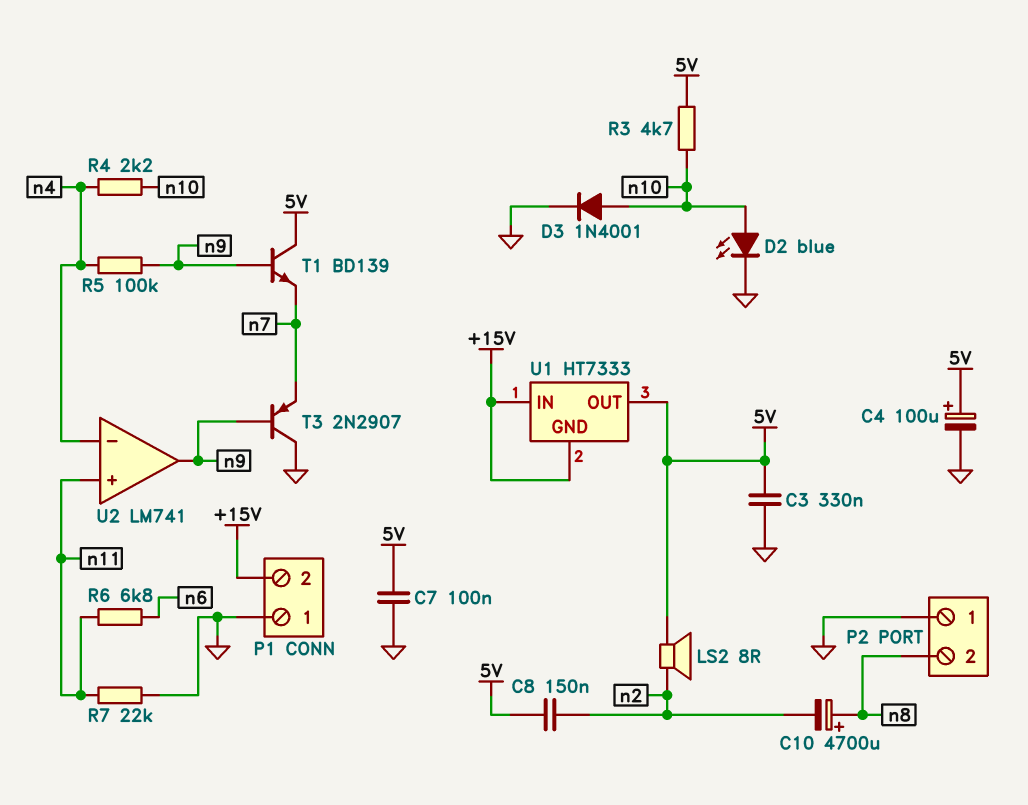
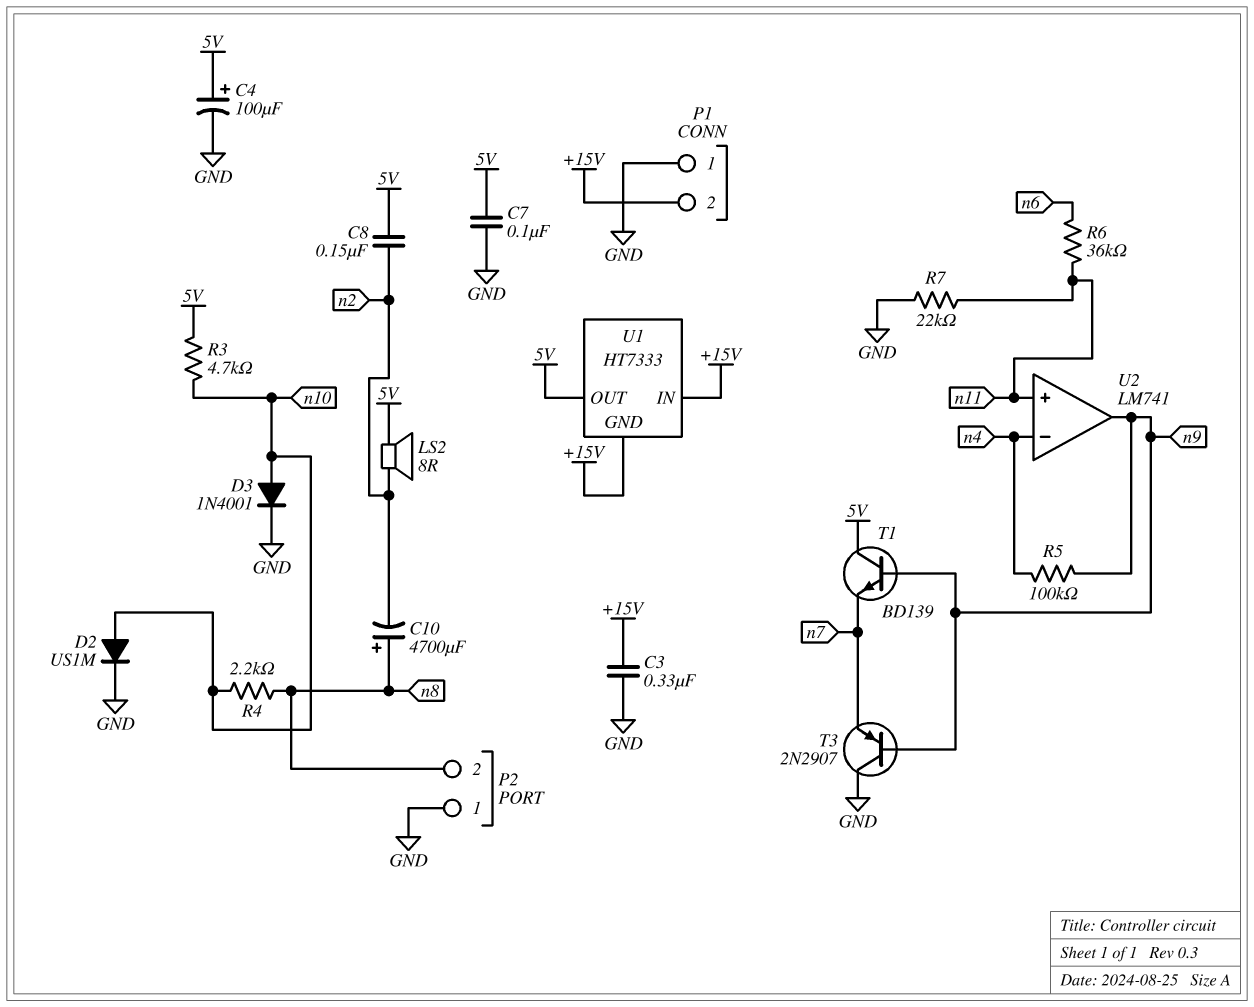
C3: 330nF (5V, GND) -> 330nF (+15V, GND)
D2: LED blue (A n10, K GND) -> diode US1M (A n10, K GND)
R4: 2.2k (n4, n10) -> 2.2k (n8, n10)
R6: 6.8k (n6, n11) -> 36k (n6, n11)

